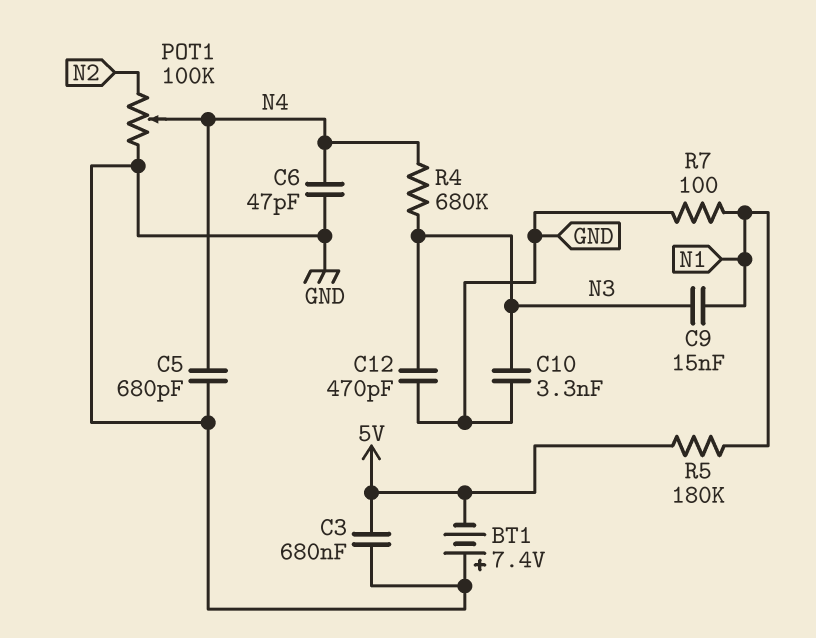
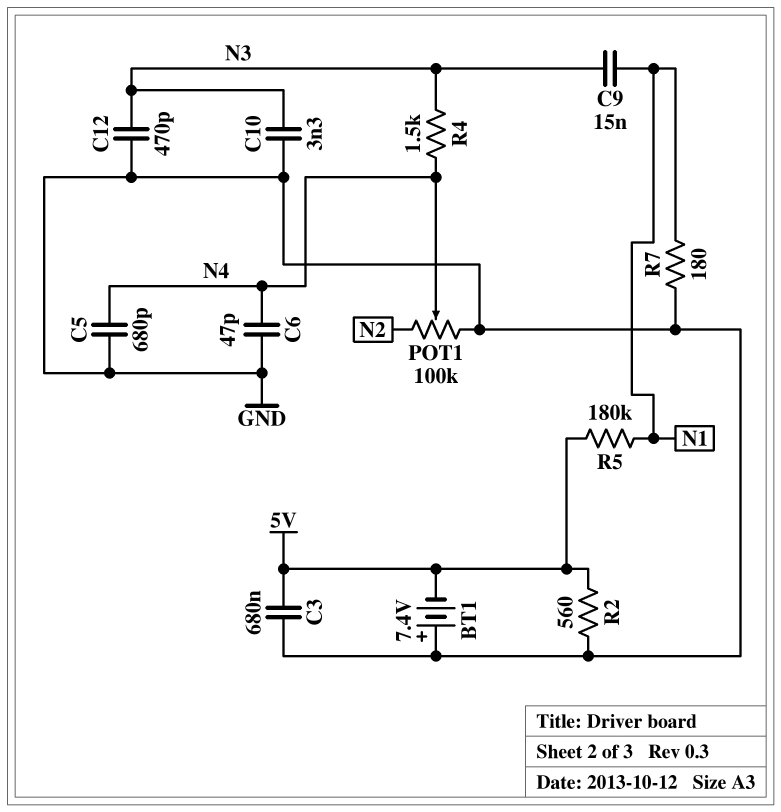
R2: none -> 560 (5V, GND)
R4: 680k (N3, N4) -> 1.5k (N3, N4)
R7: 100 (GND, N1) -> 180 (GND, N1)

